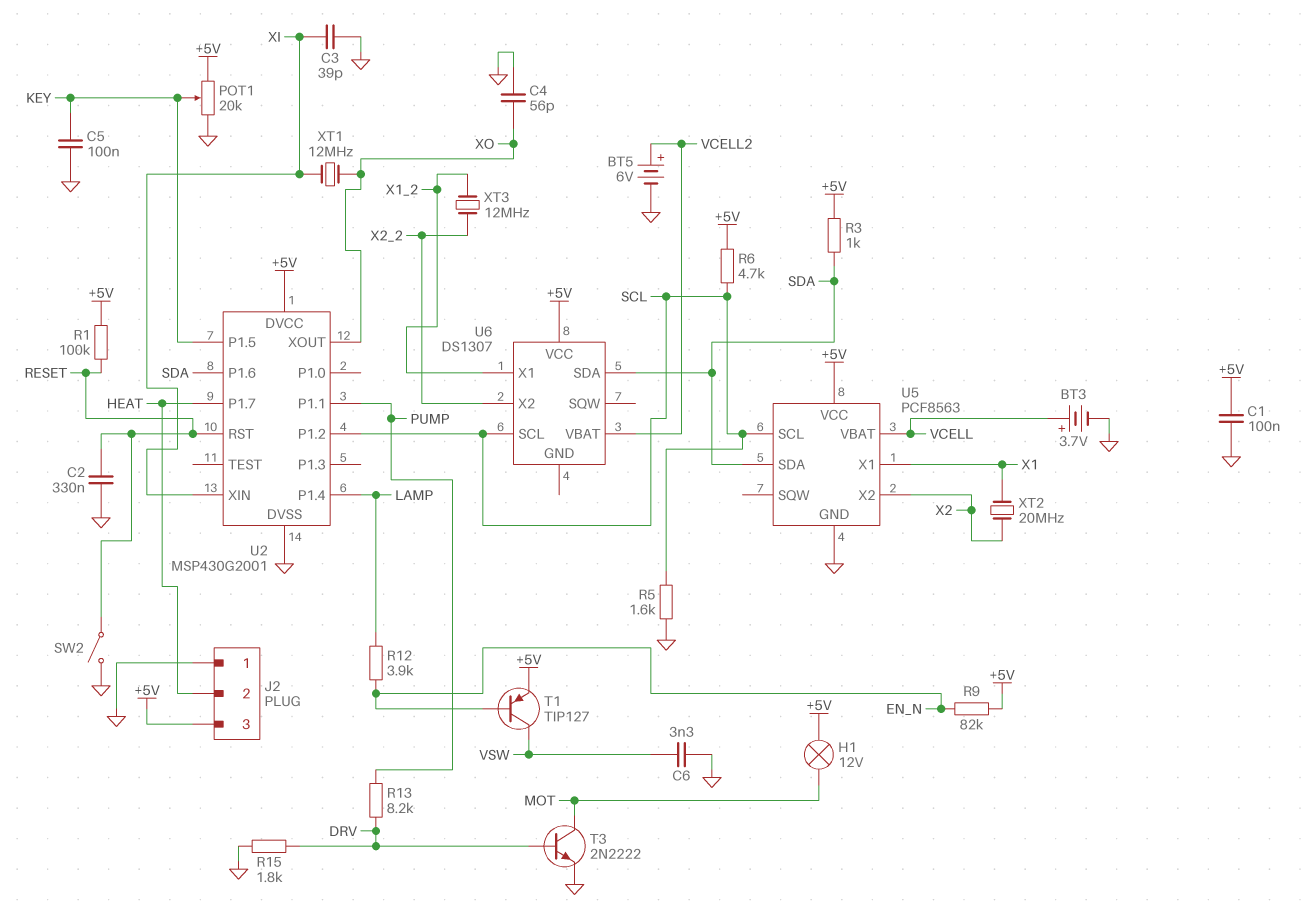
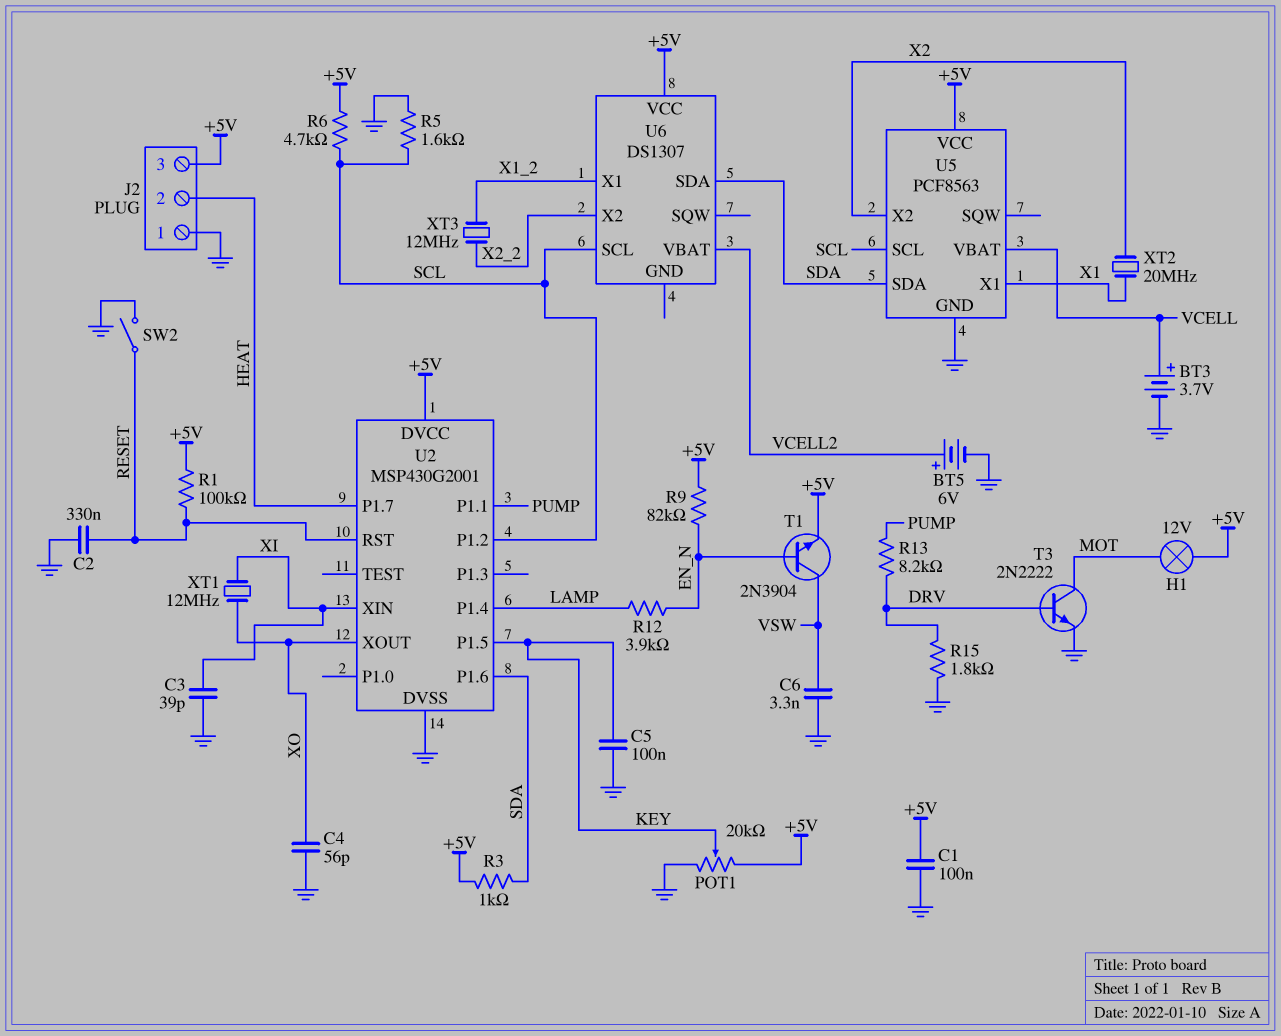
T1: PNP TIP127 (B EN_N, C VSW, E +5V) -> NPN 2N3904 (B EN_N, C VSW, E +5V)

